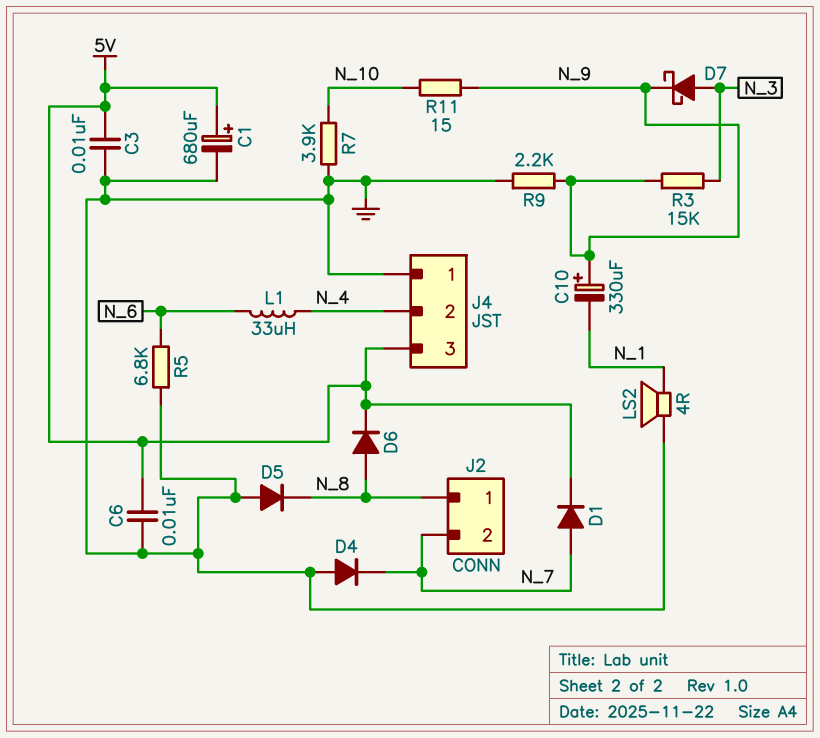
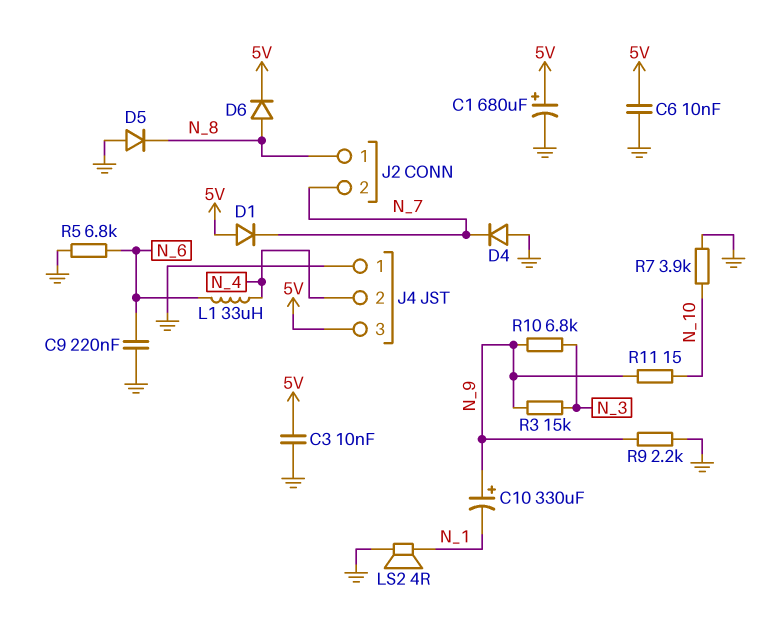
C9: none -> 220nF (GND, N_6)
D1: diode (A N_7, K 5V) -> diode (A 5V, K N_7)
D7: schottky (A N_3, K N_9) -> none
R10: none -> 6.8k (N_3, N_9)

